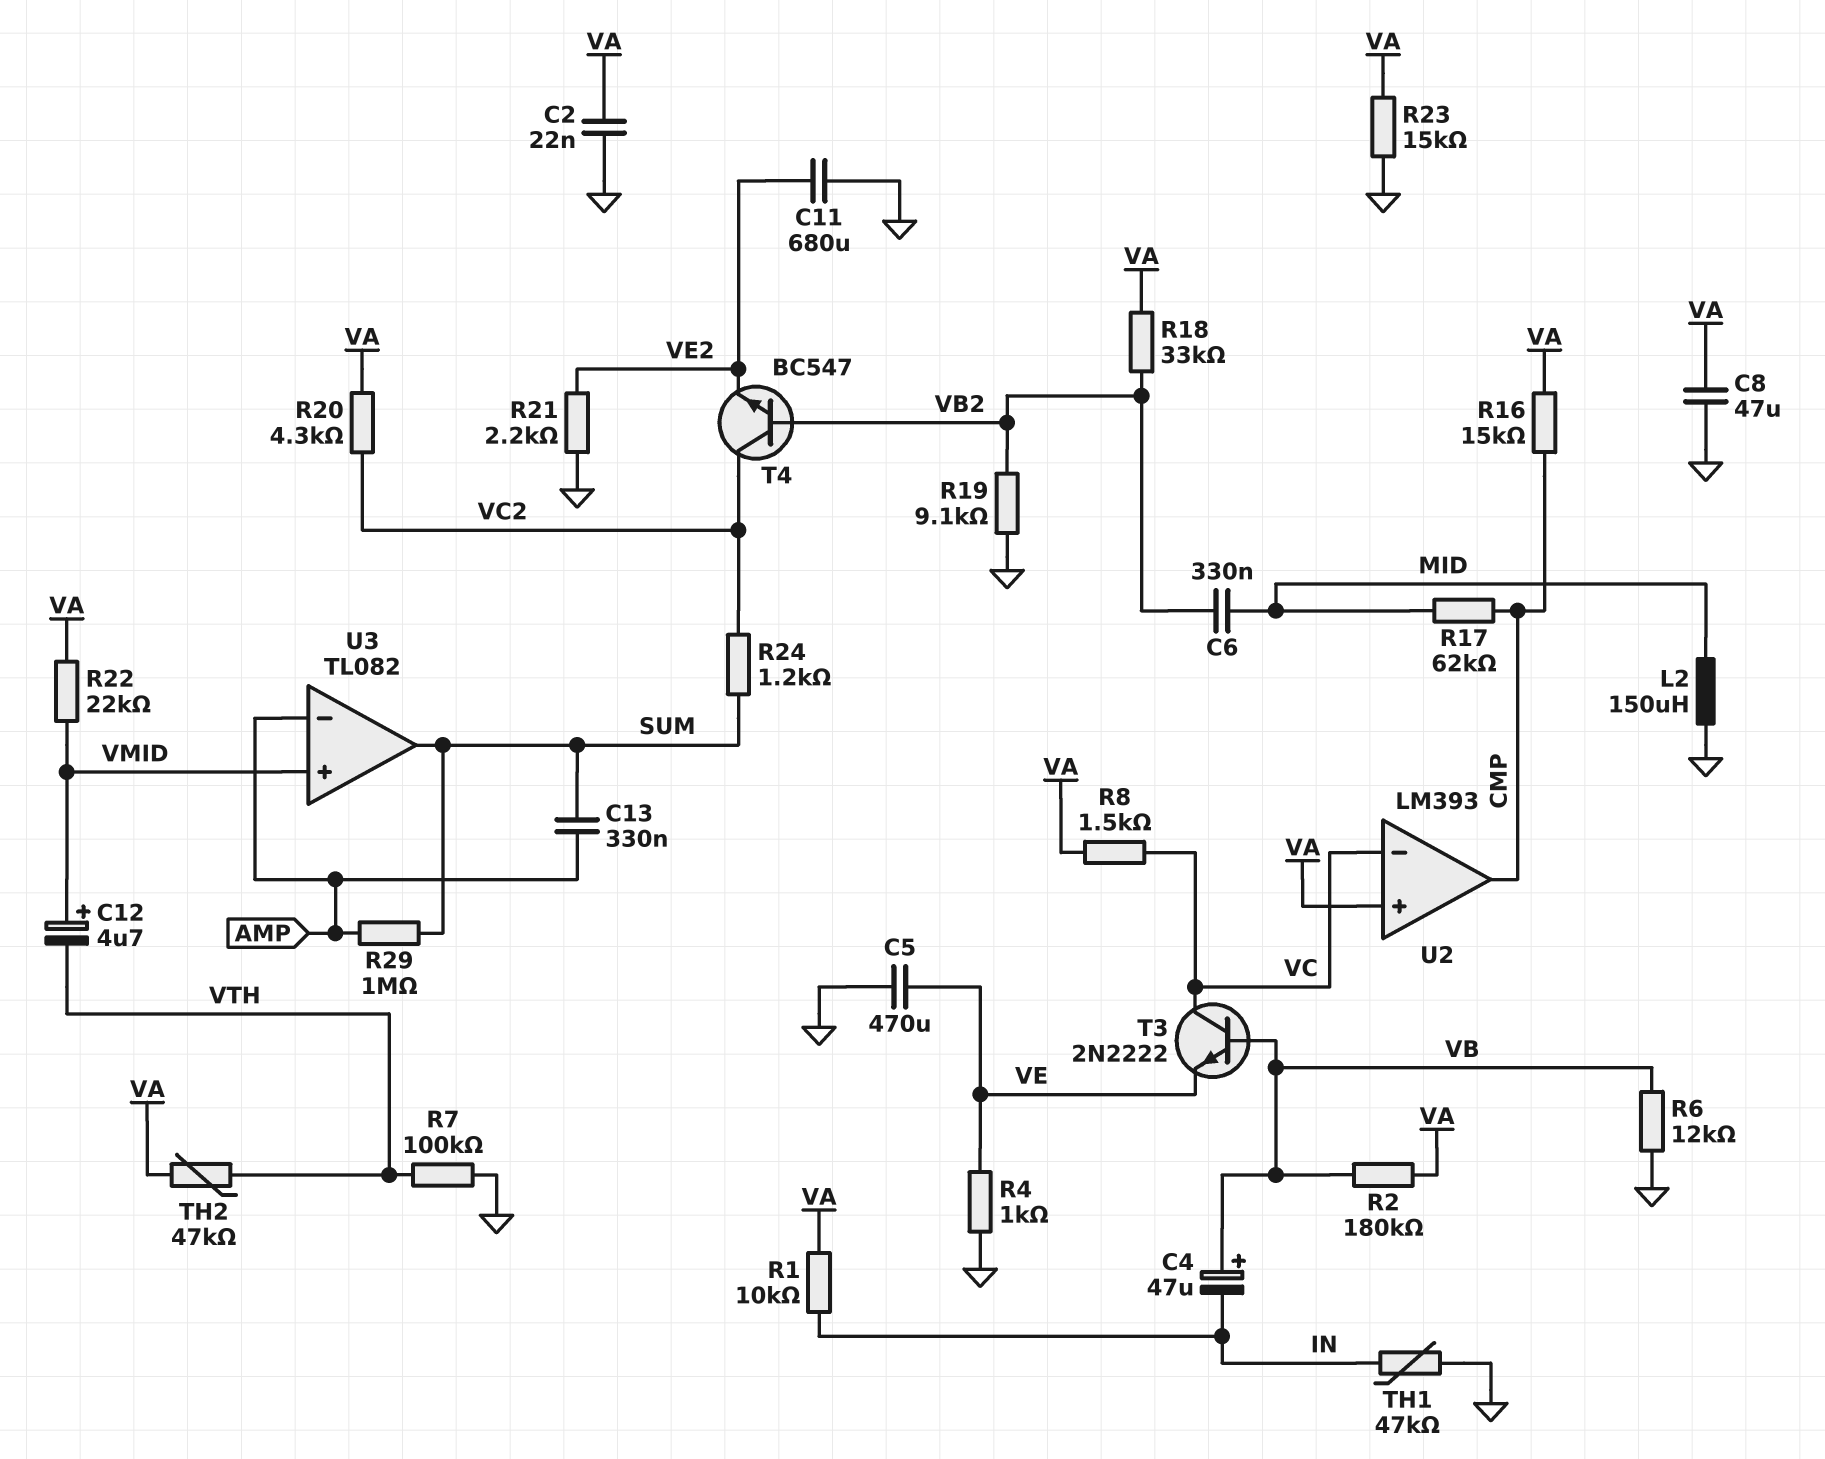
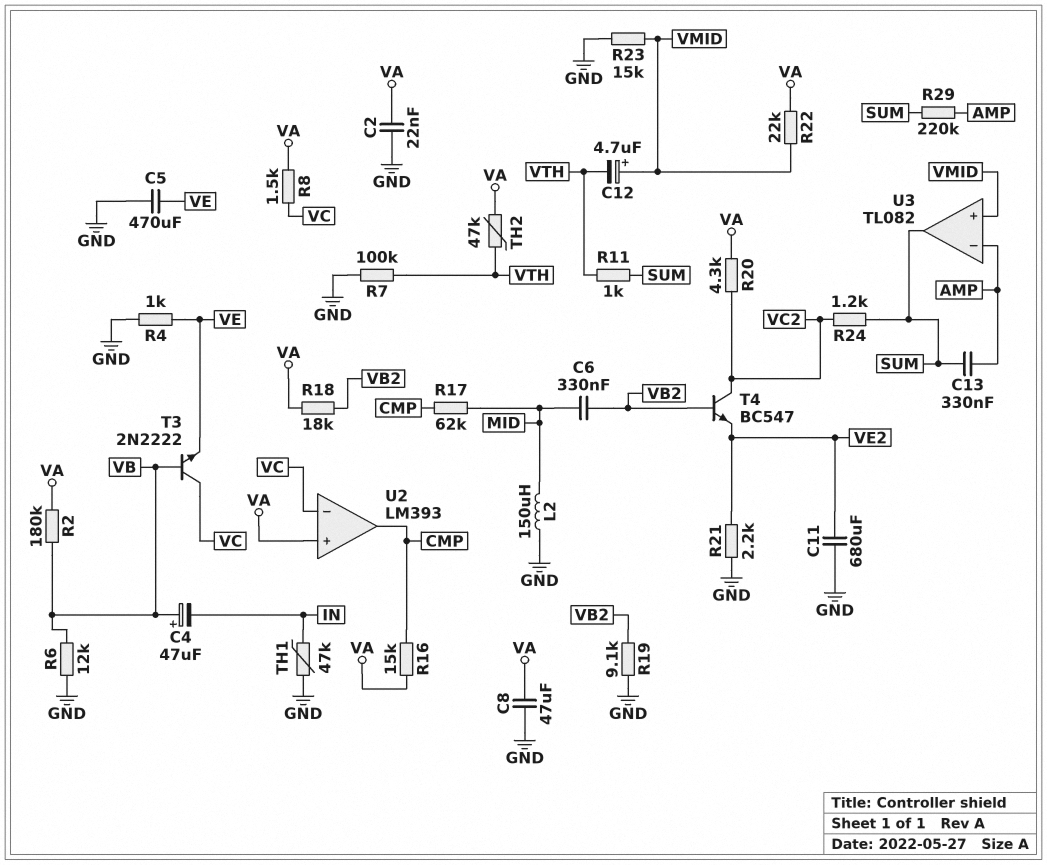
R1: 10k (IN, VA) -> none
R11: none -> 1k (SUM, VTH)
R18: 33k (VA, VB2) -> 18k (VA, VB2)
R23: 15k (GND, VA) -> 15k (GND, VMID)
R29: 1M (AMP, SUM) -> 220k (AMP, SUM)

